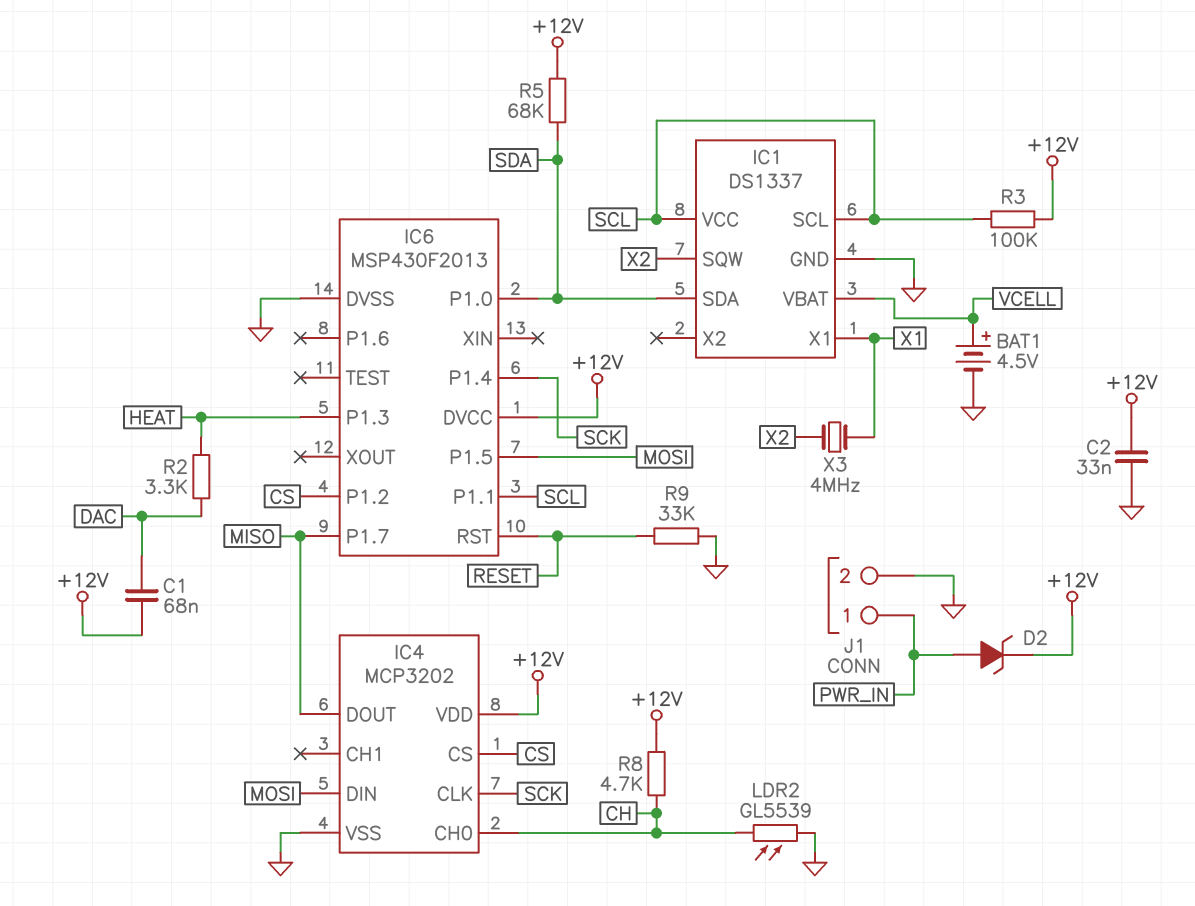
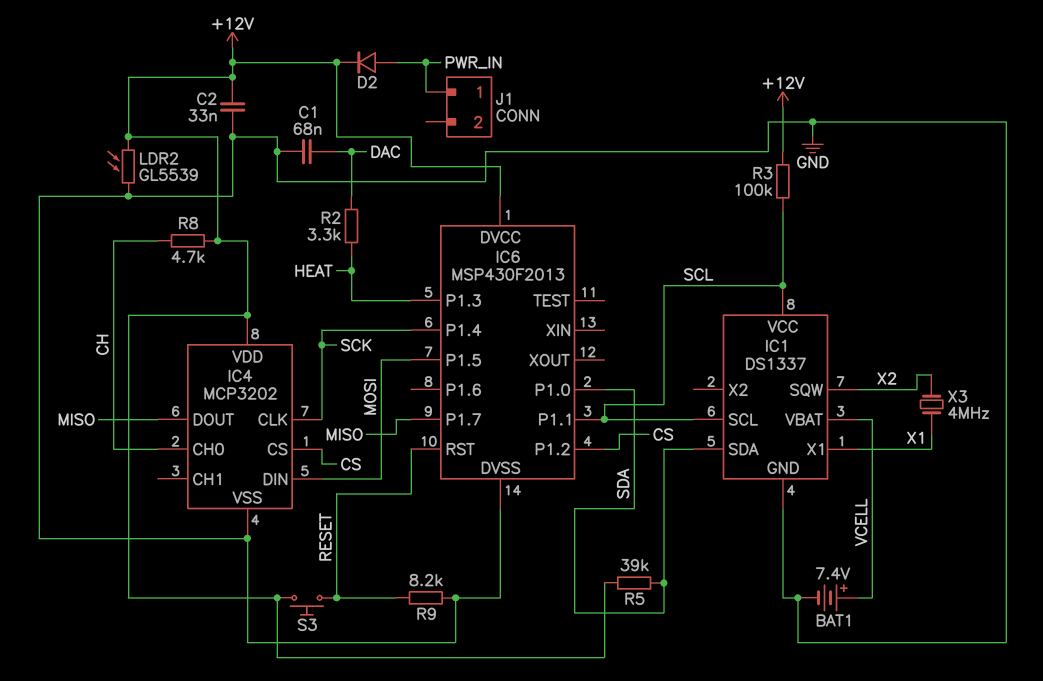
BAT1: 4.5V (plus VCELL, minus GND) -> 7.4V (plus VCELL, minus GND)
C1: 68nF (+12V, DAC) -> 68nF (DAC, GND)
D2: zener (A PWR_IN, K +12V) -> diode (A PWR_IN, K +12V)
J1 pin 2: GND -> none
LDR2: GL5539 (CH, GND) -> GL5539 (+12V, GND)
R5: 68k (+12V, SDA) -> 39k (+12V, SDA)
R9: 33k (GND, RESET) -> 8.2k (GND, RESET)
S3: none -> button (+12V, RESET)

